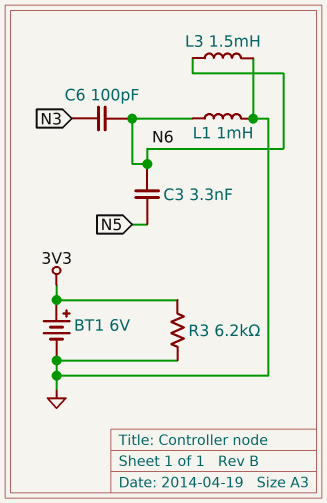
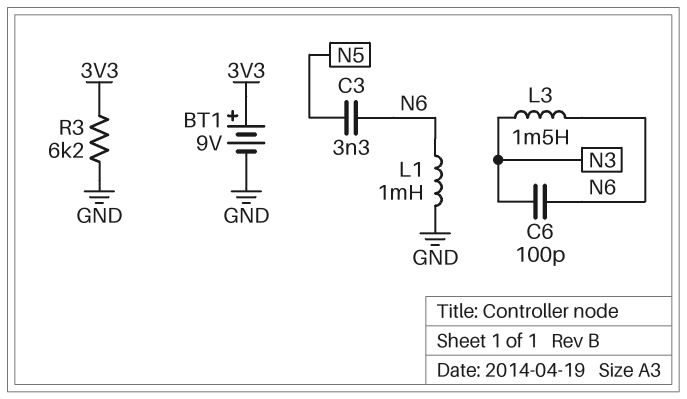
BT1: 6V (plus 3V3, minus GND) -> 9V (plus 3V3, minus GND)
L3: 1.5mH (GND, N6) -> 1.5mH (N3, N6)

